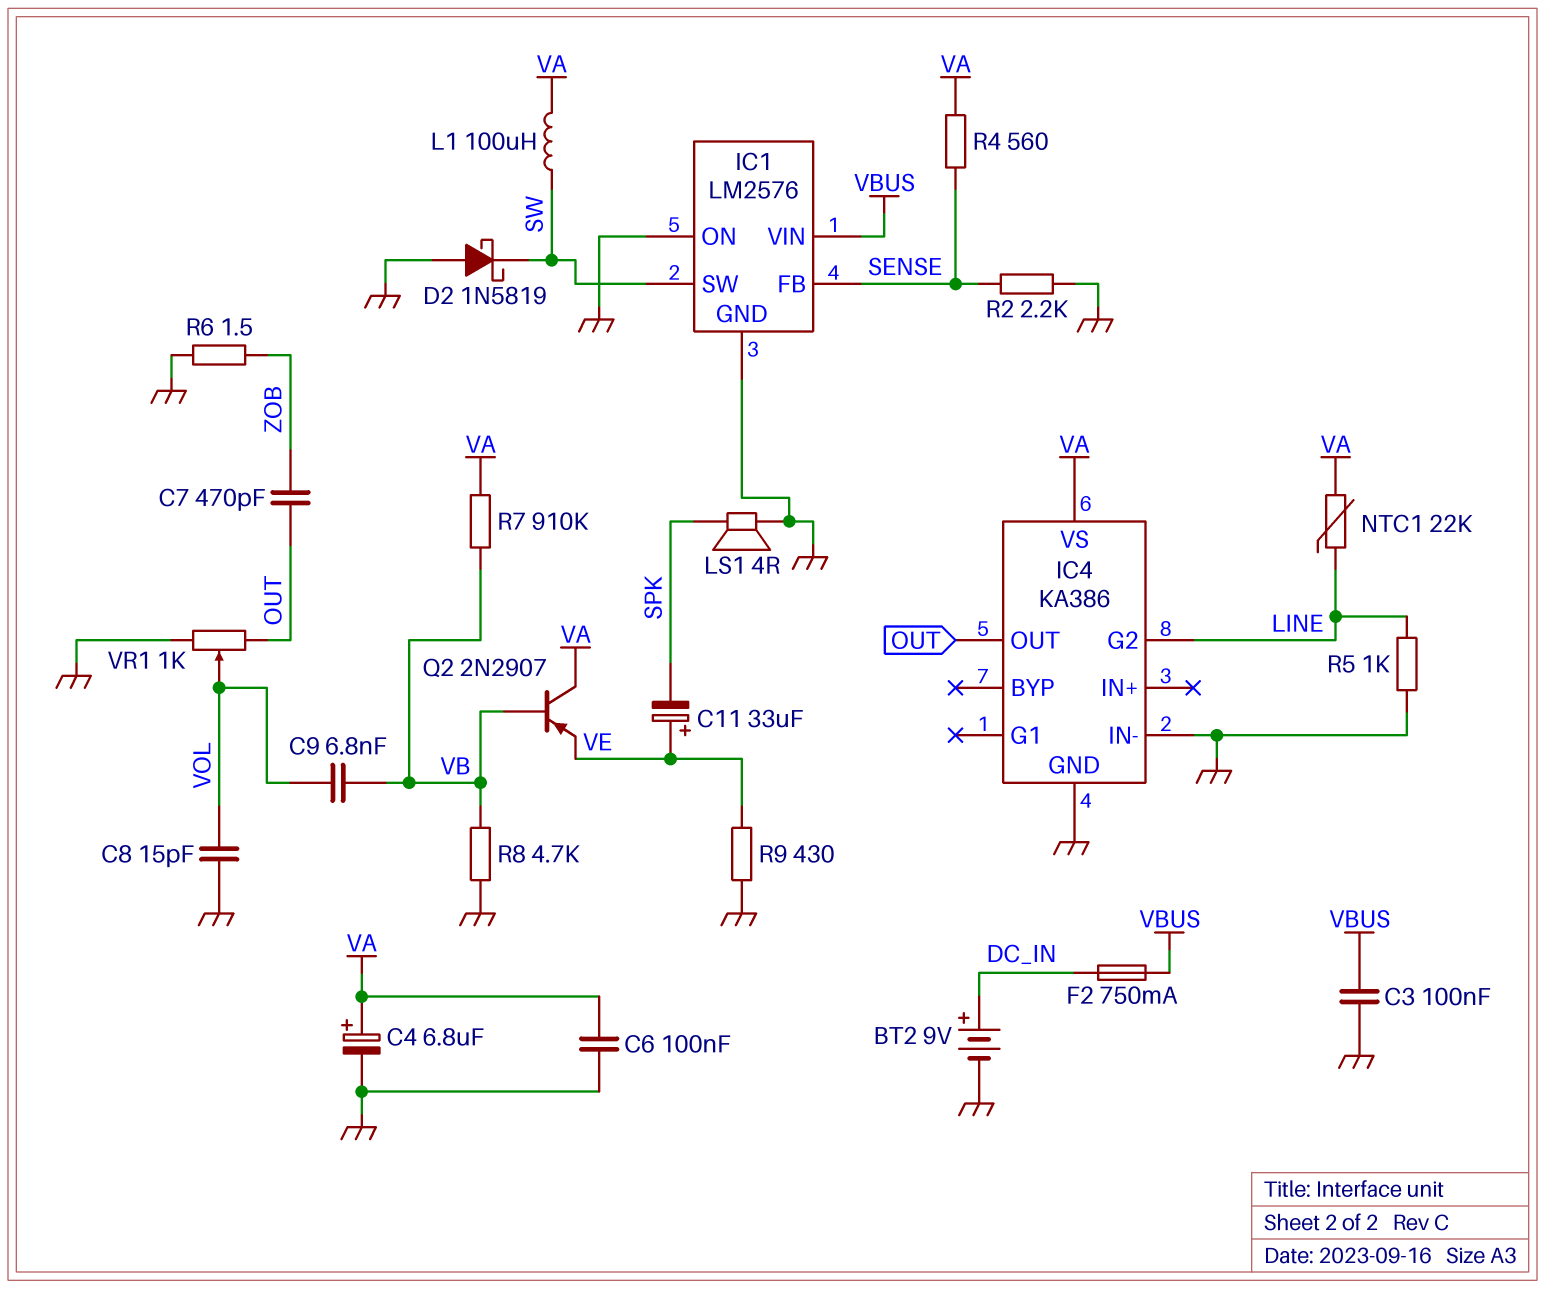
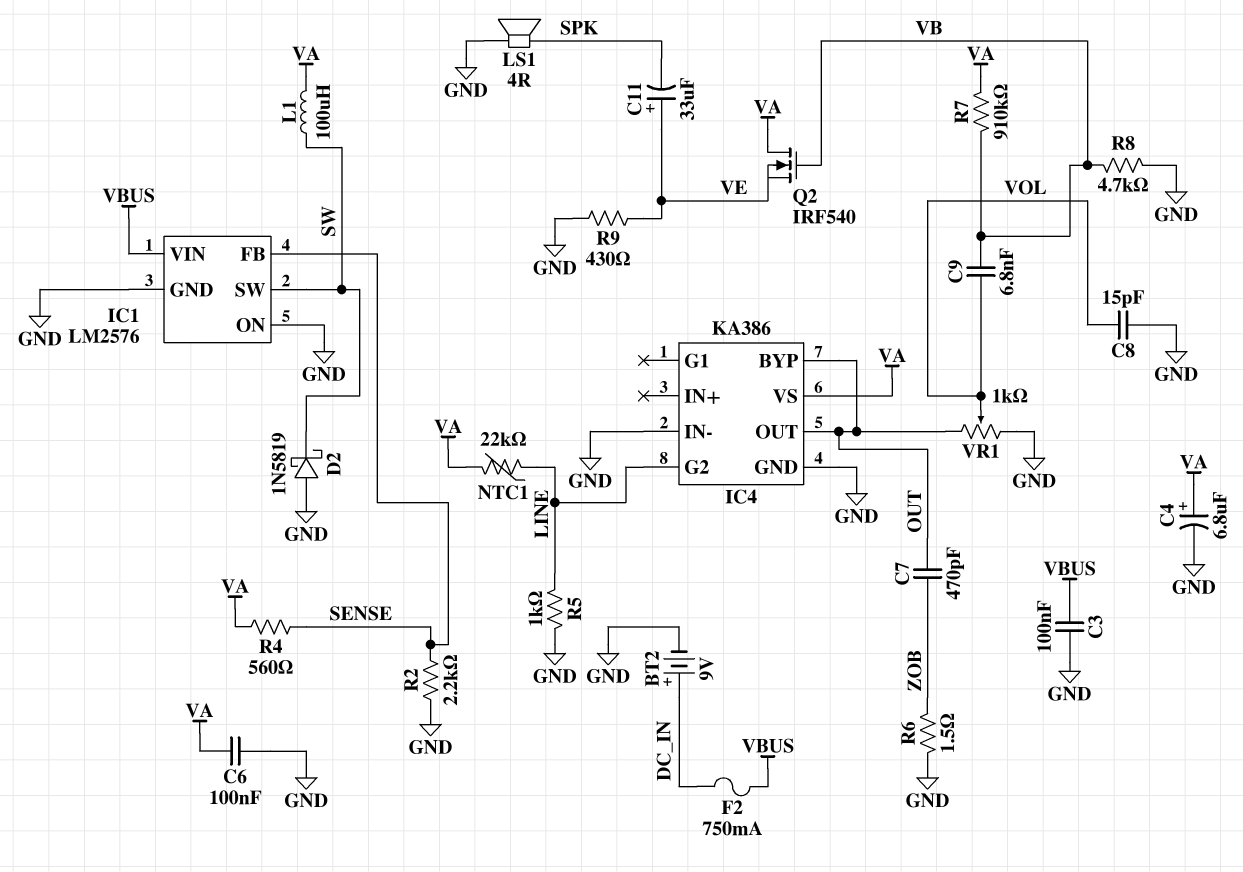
IC4 pin BYP: none -> OUT
Q2: PNP 2N2907 (B VB, C VA, E VE) -> NMOS IRF540 (G VB, D VA, S VE)

